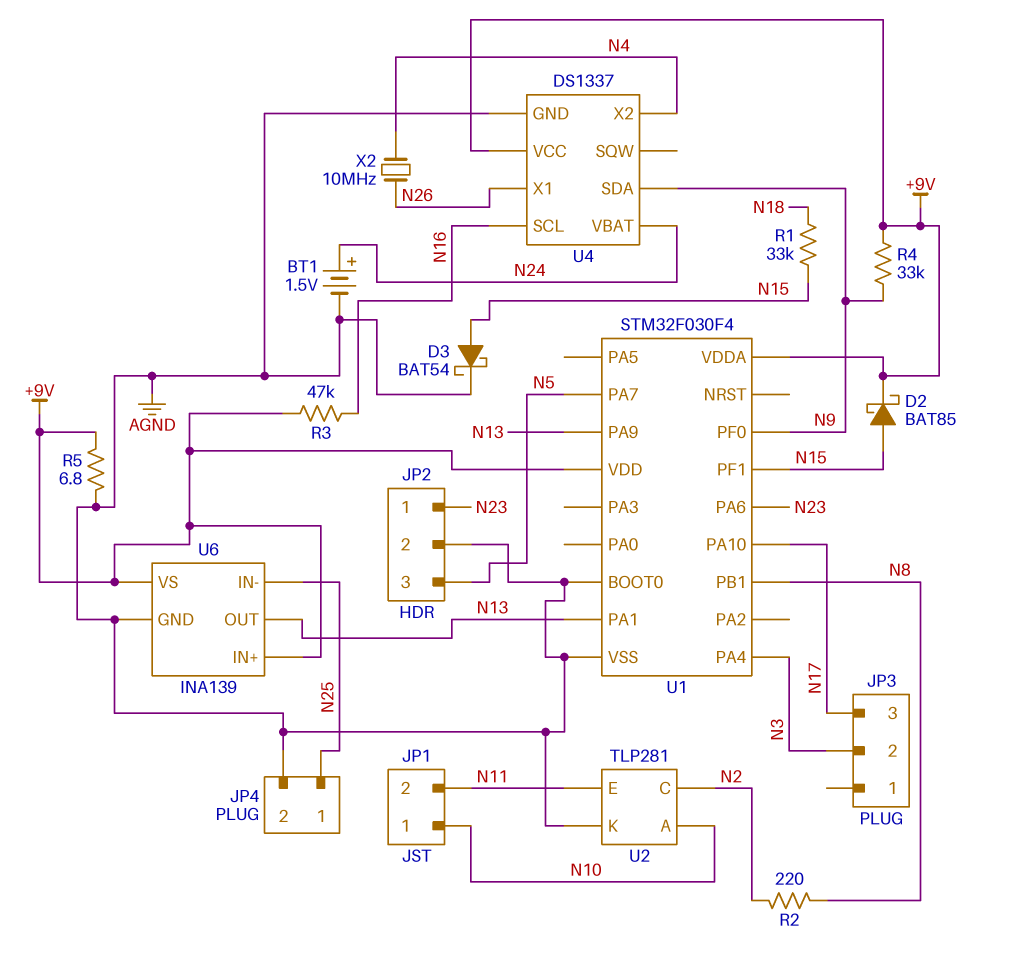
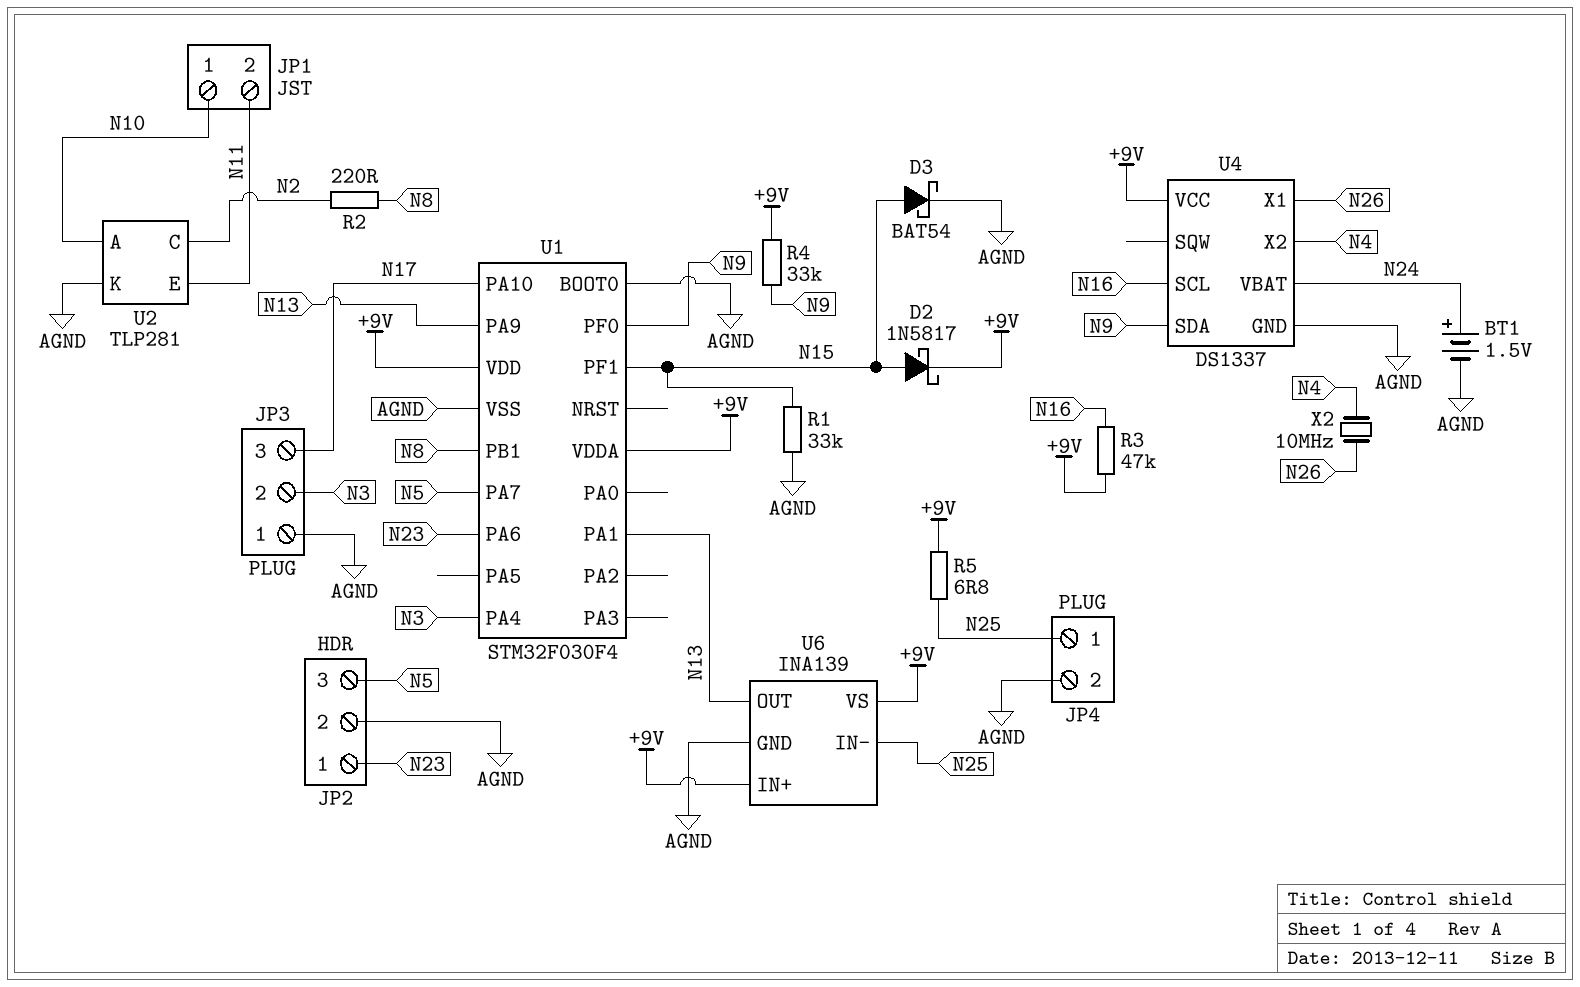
D2: schottky BAT85 (A N15, K +9V) -> schottky 1N5817 (A N15, K +9V)
JP3 pin 1: none -> AGND
R1: 33k (N15, N18) -> 33k (AGND, N15)
R5: 6.8 (+9V, AGND) -> 6.8 (+9V, N25)

